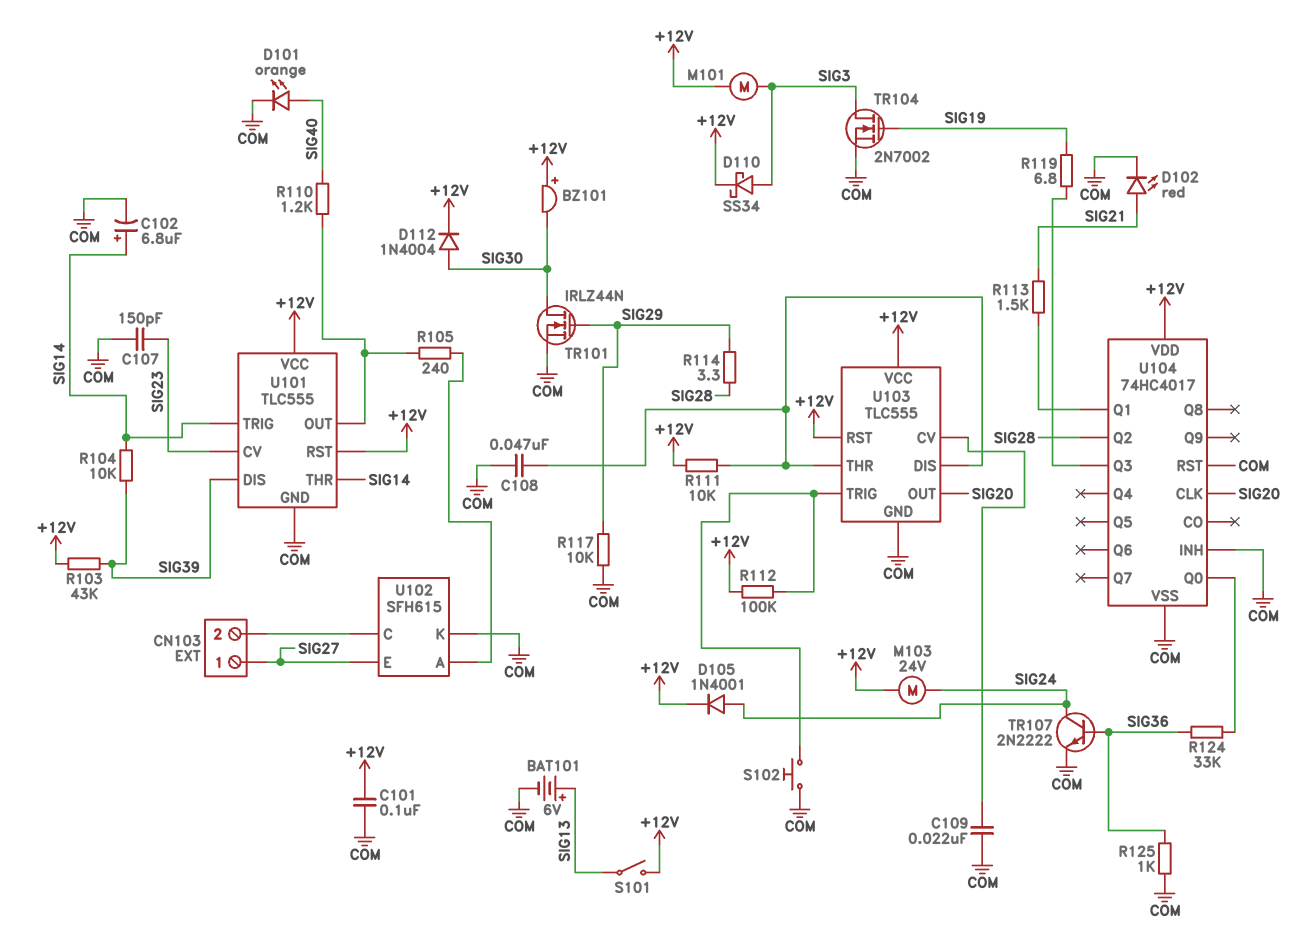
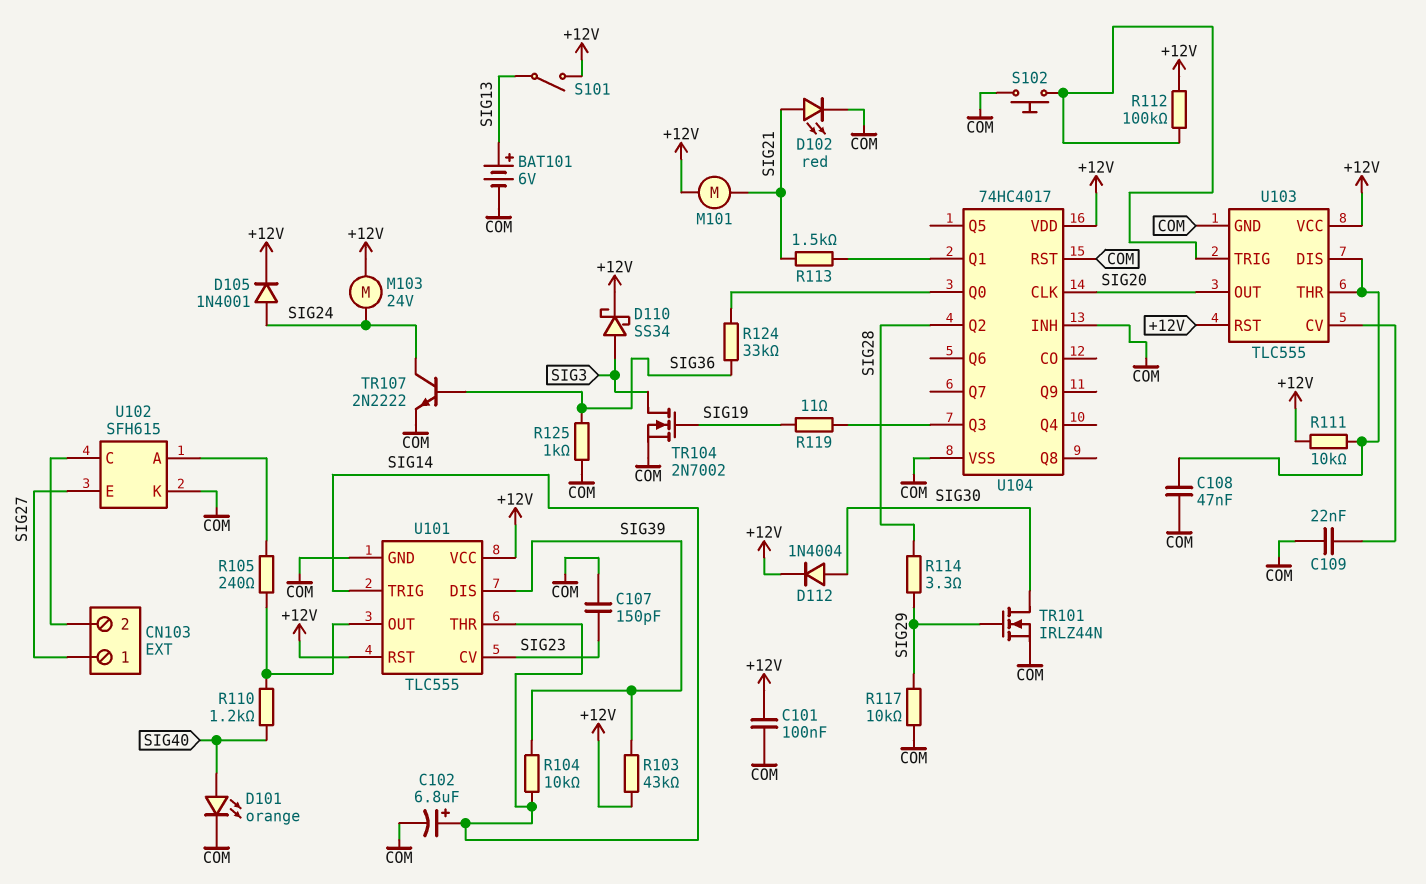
BZ101: buzzer (plus +12V, minus SIG30) -> none
M101: motor (+12V, SIG3) -> motor (+12V, SIG21)
R119: 6.8 (SIG19, U104/Q3) -> 11 (SIG19, U104/Q3)

